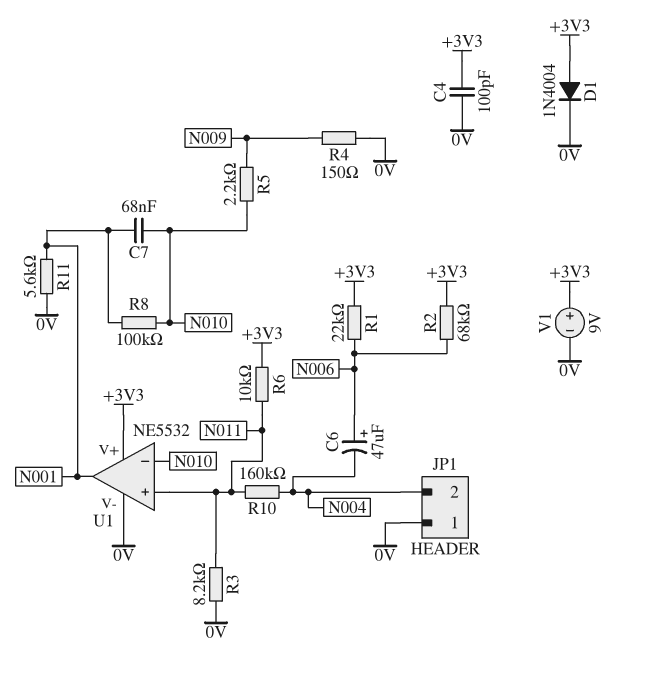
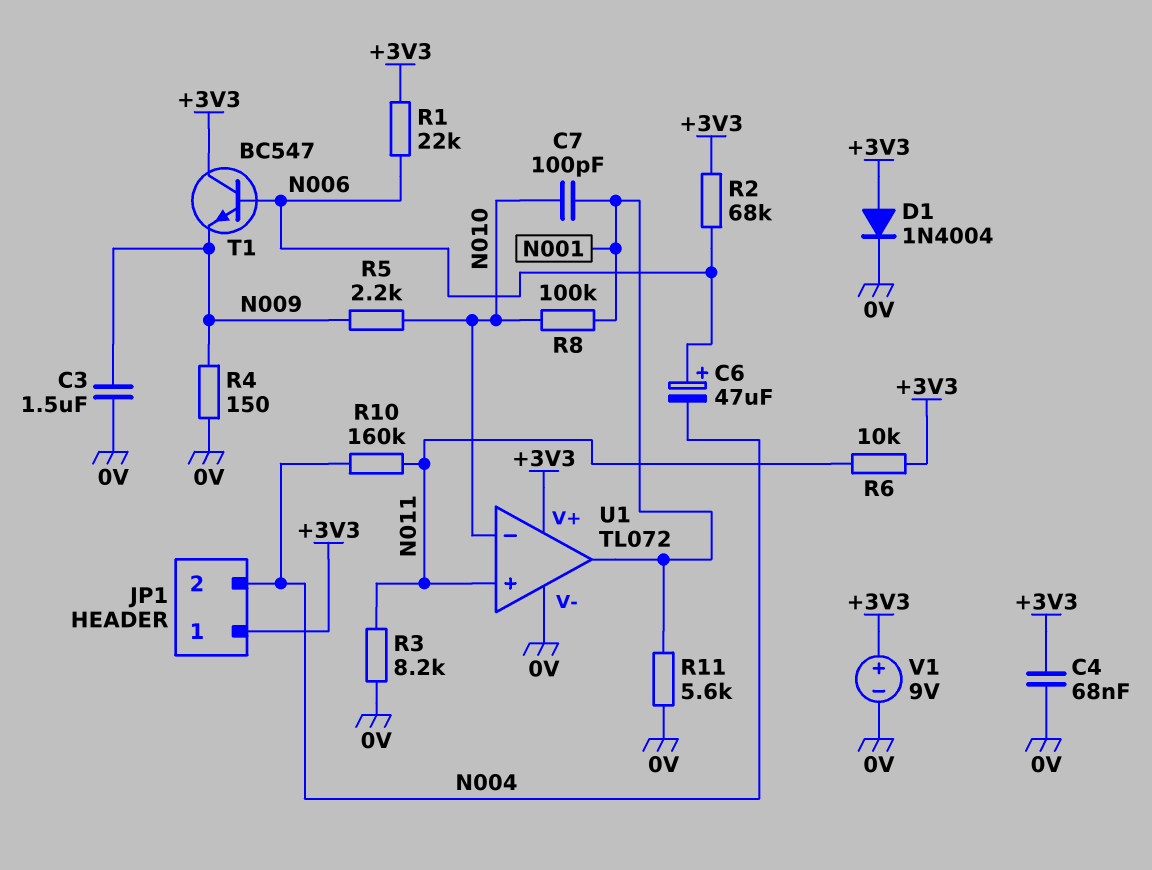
C3: none -> 1.5uF (0V, N009)
C4: 100pF (+3V3, 0V) -> 68nF (+3V3, 0V)
C7: 68nF (N001, N010) -> 100pF (N001, N010)
JP1 pin 1: 0V -> +3V3
T1: none -> NPN BC547 (B N006, C +3V3, E N009)
U1: NE5532 -> TL072

